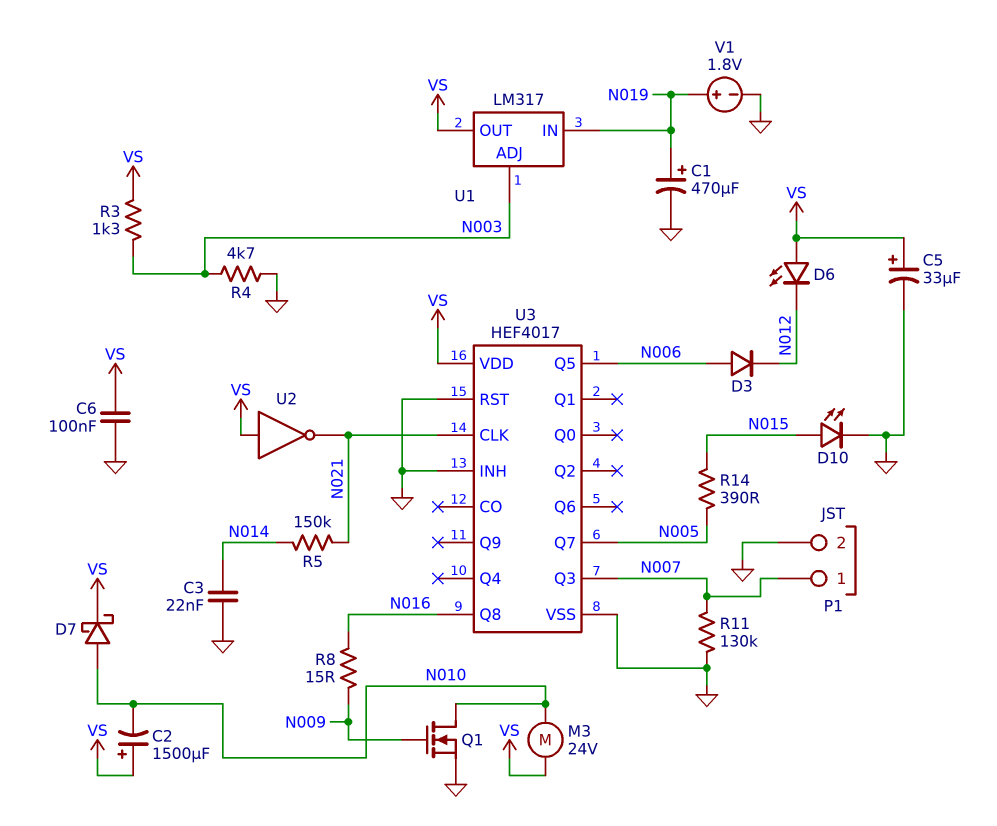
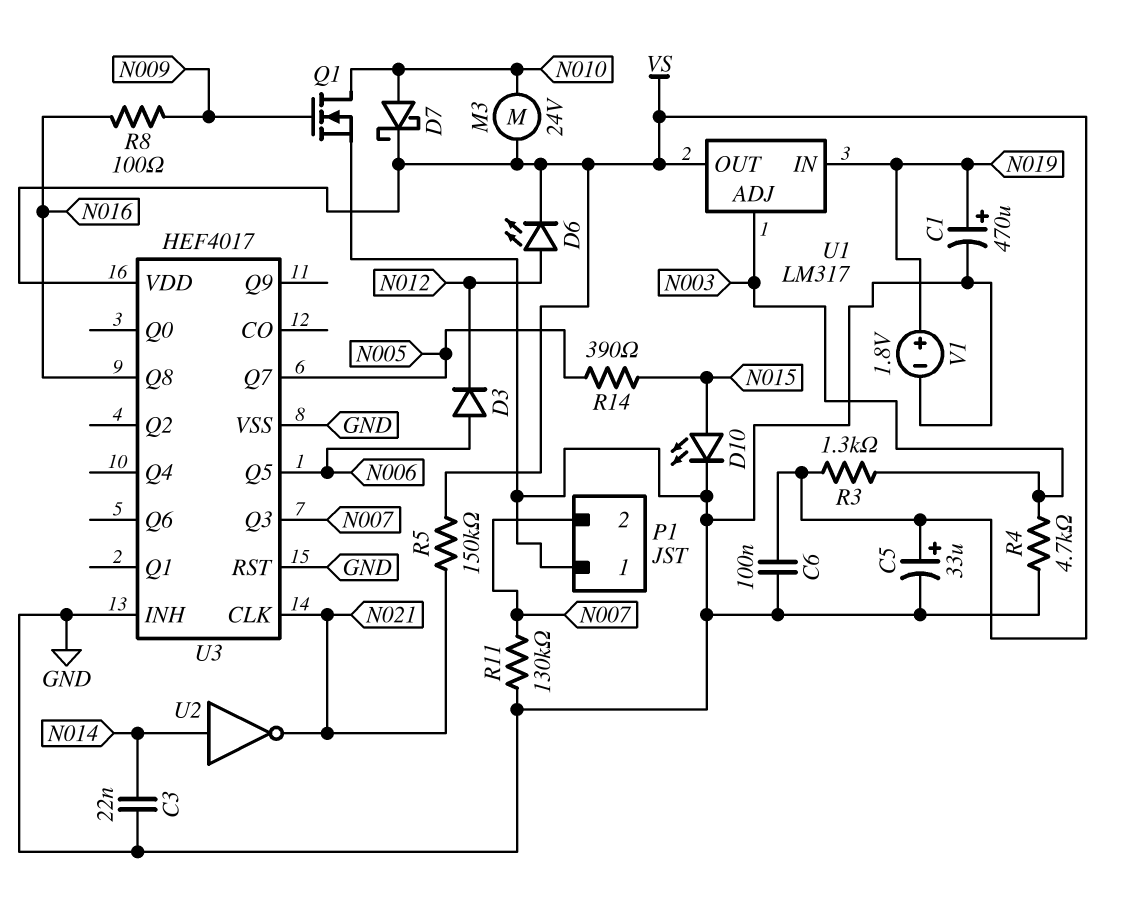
C2: 1500uF (plus VS, minus N010) -> none
D6: LED (A VS, K N012) -> LED (A N012, K VS)
P1 pin 1: N007 -> GND
P1 pin 2: GND -> N007
R5: 150k (N014, N021) -> 150k (N021, VS)
R8: 15 (N009, N016) -> 100 (N009, N016)
U2: NOT (in VS, out N021) -> NOT (in N014, out N021)

